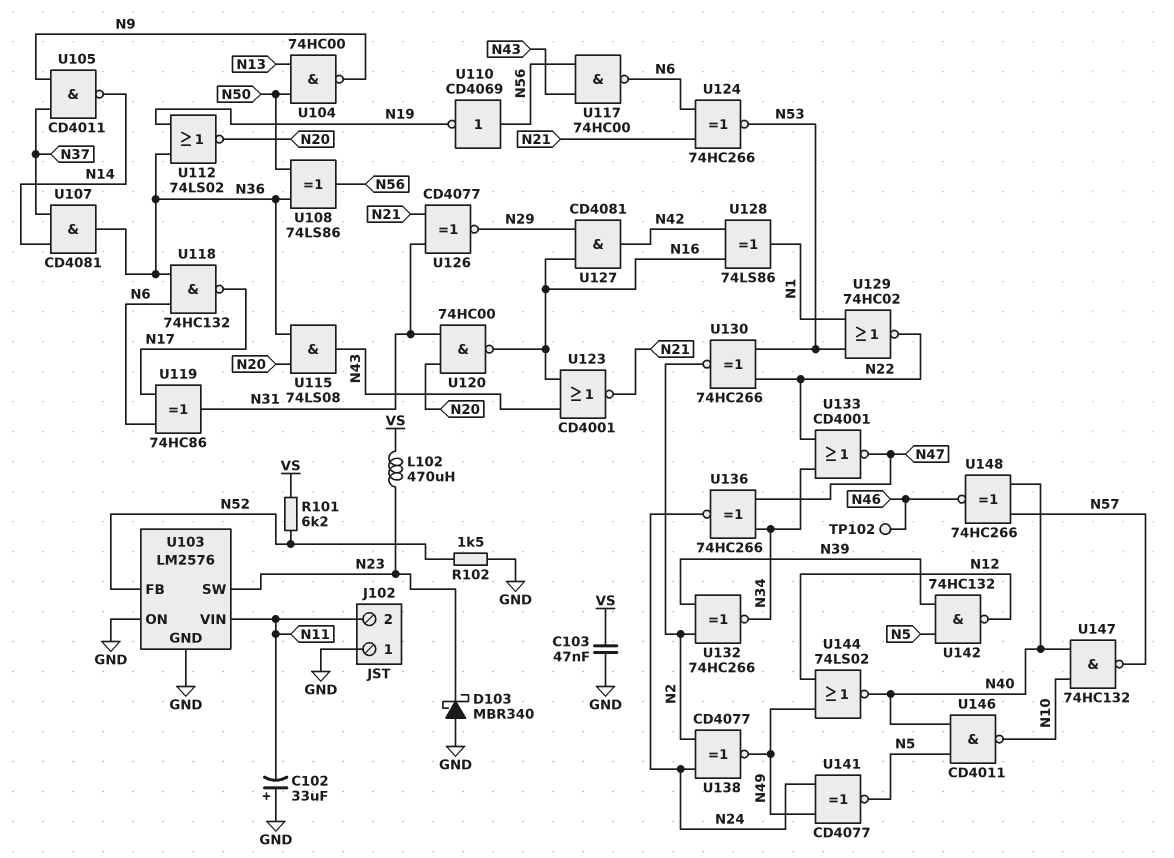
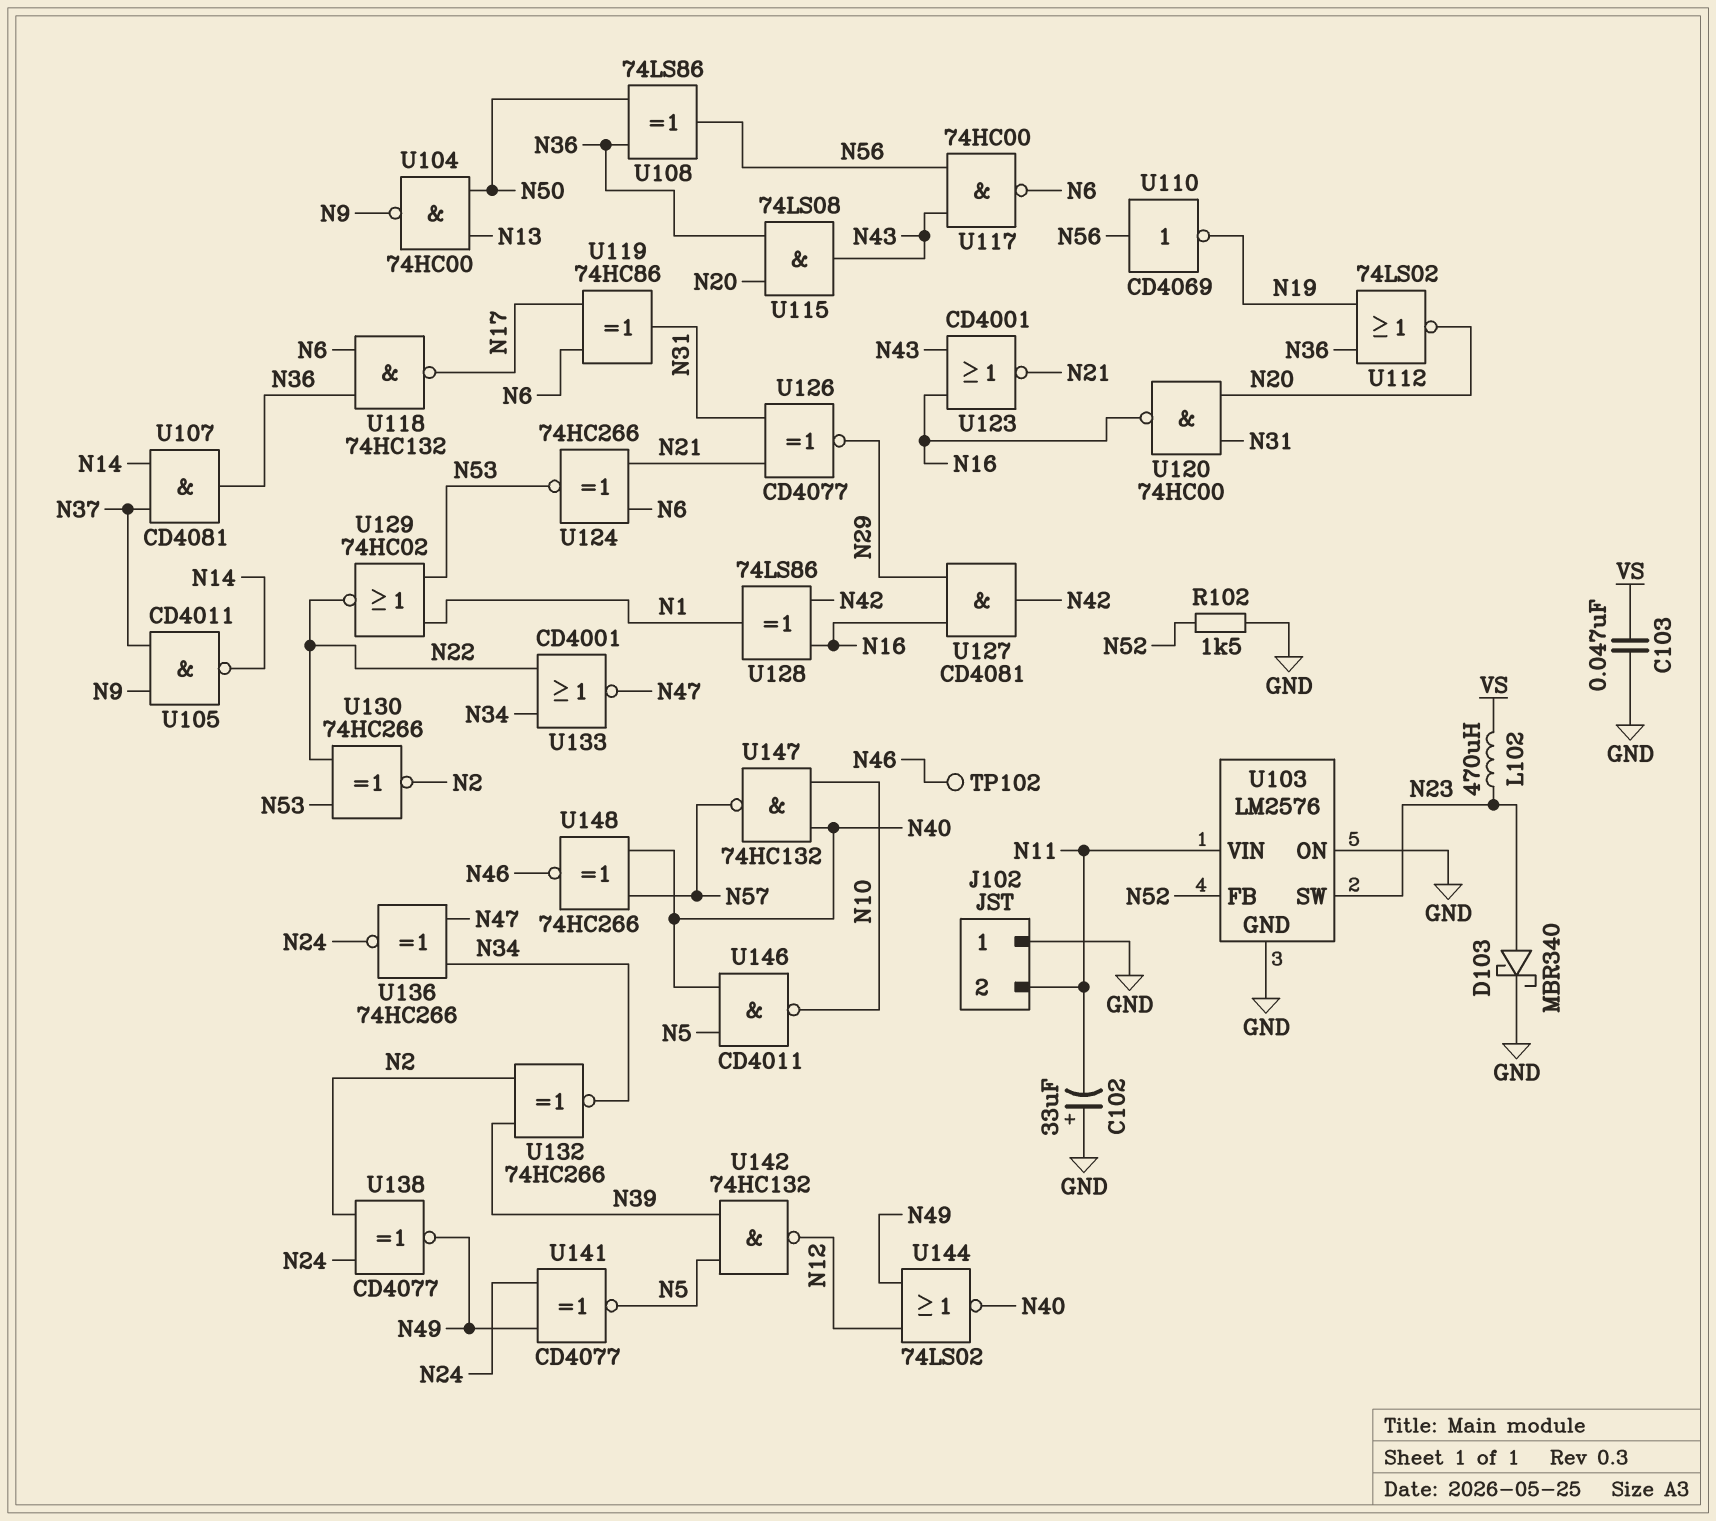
D103: schottky MBR340 (A GND, K N23) -> schottky MBR340 (A N23, K GND)
R101: 6.2k (N52, VS) -> none

